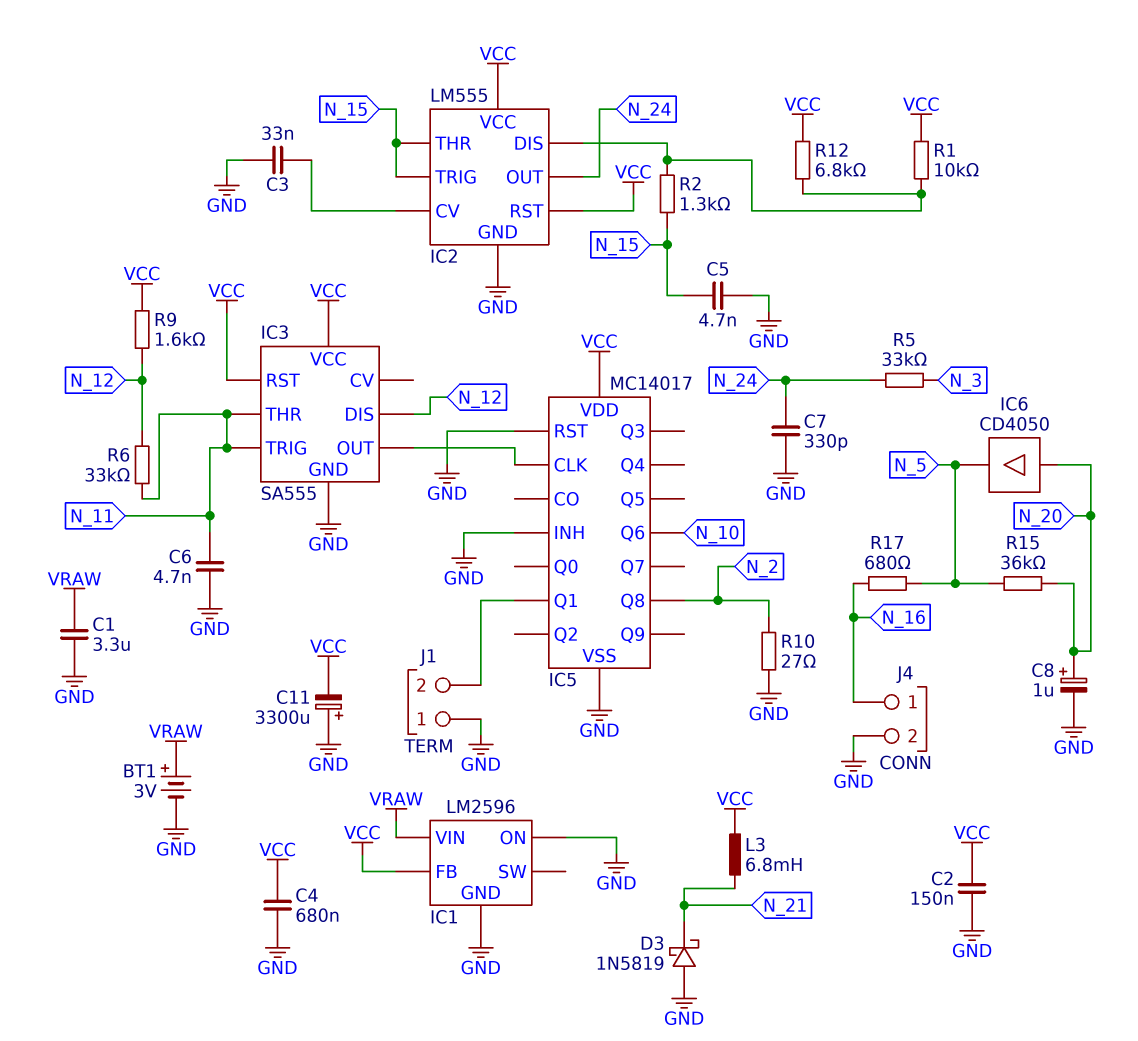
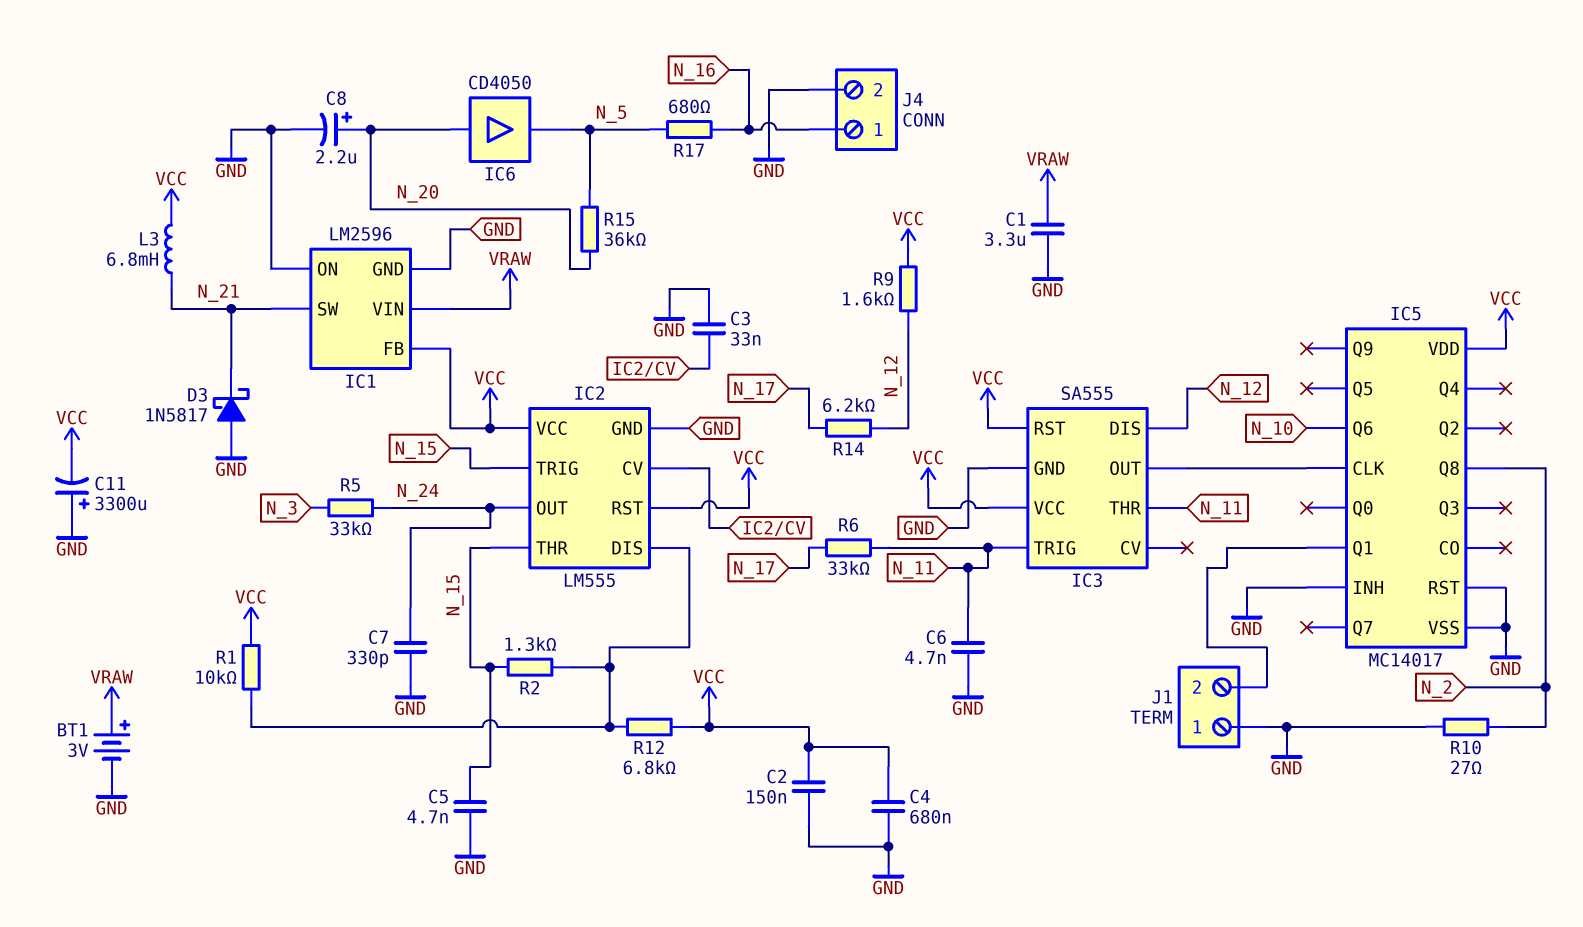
C8: 1uF (plus N_20, minus GND) -> 2.2uF (plus N_20, minus GND)
D3: schottky 1N5819 (A GND, K N_21) -> schottky 1N5817 (A GND, K N_21)
IC1 pin SW: none -> N_21
R6: 33k (N_11, N_12) -> 33k (N_11, N_17)
R14: none -> 6.2k (N_12, N_17)

